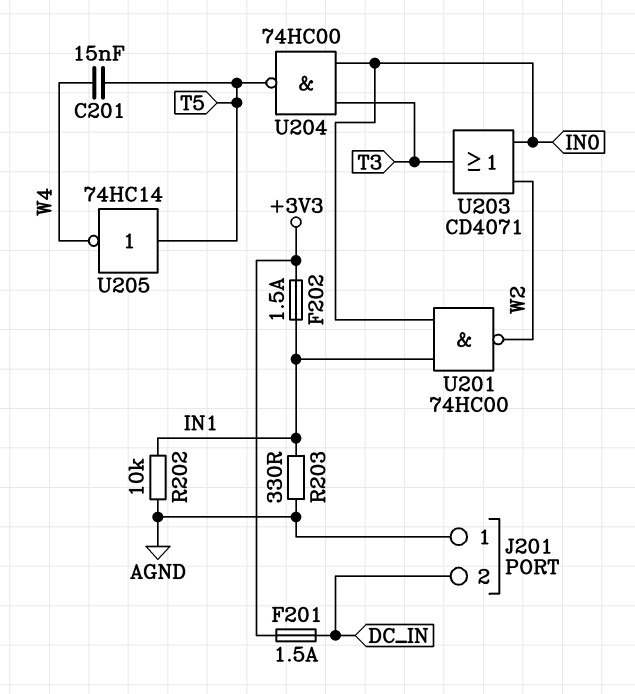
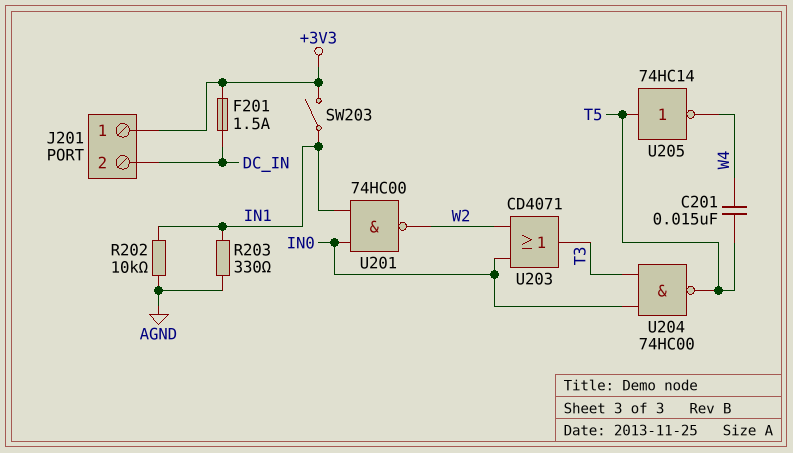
F202: 1.5A (+3V3, IN1) -> none
J201 pin 1: AGND -> +3V3
SW203: none -> switch (+3V3, IN1)

